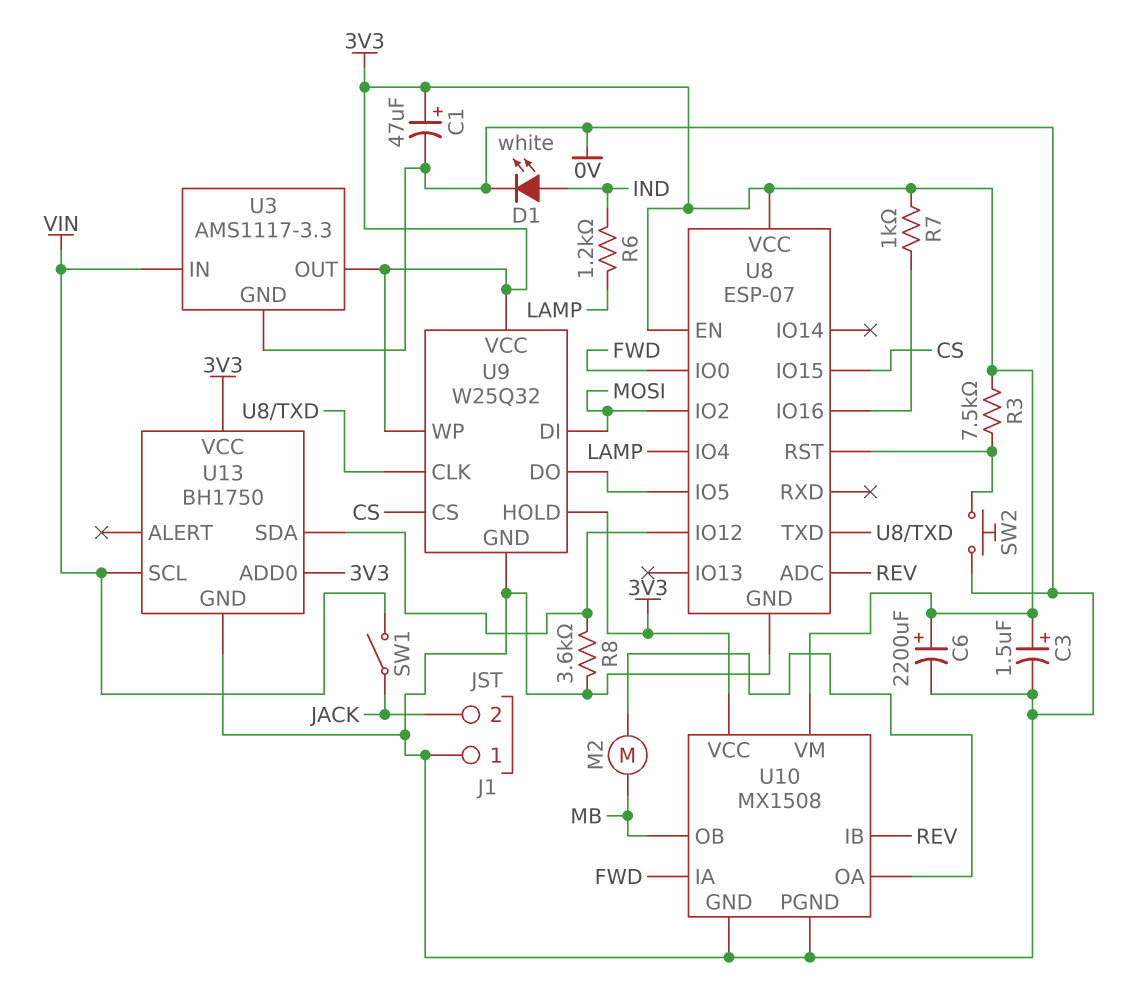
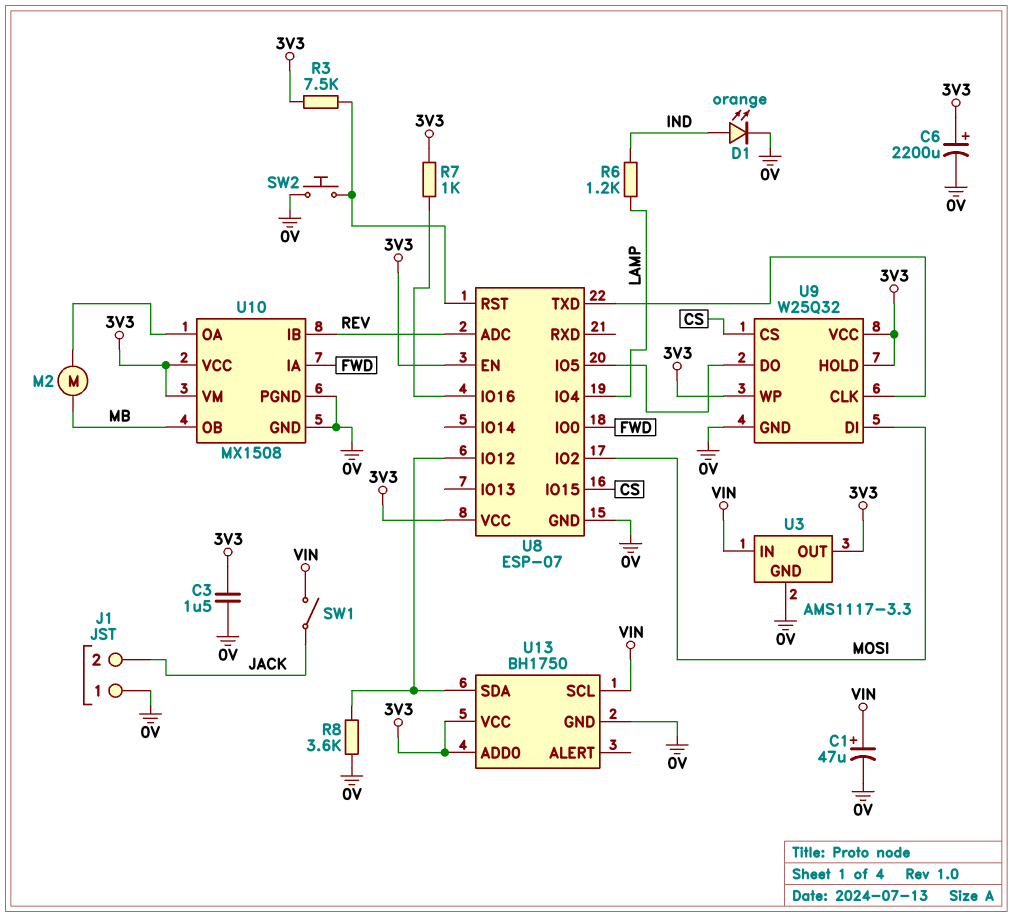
C1: 47uF (plus 3V3, minus 0V) -> 47uF (plus VIN, minus 0V)
C3: 1.5uF (plus 3V3, minus 0V) -> 1.5uF (0V, 3V3)
D1: LED white (A IND, K 0V) -> LED orange (A IND, K 0V)

